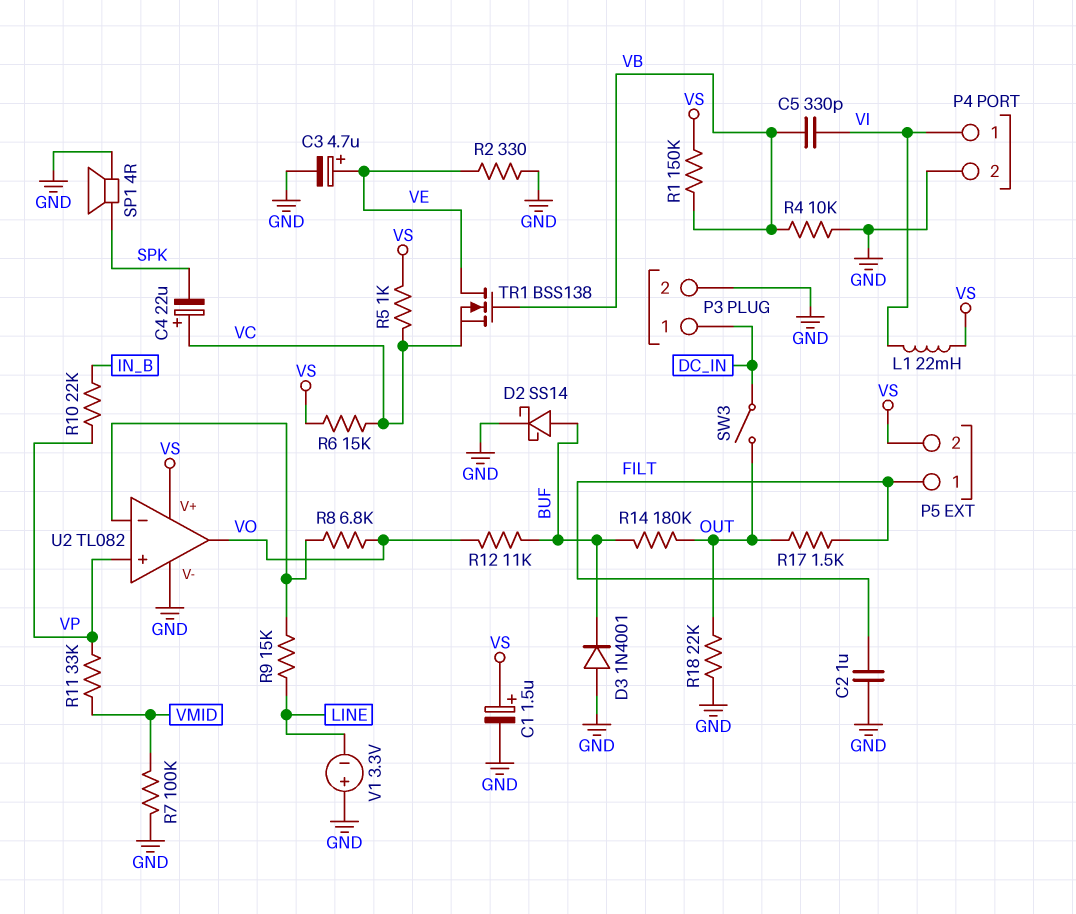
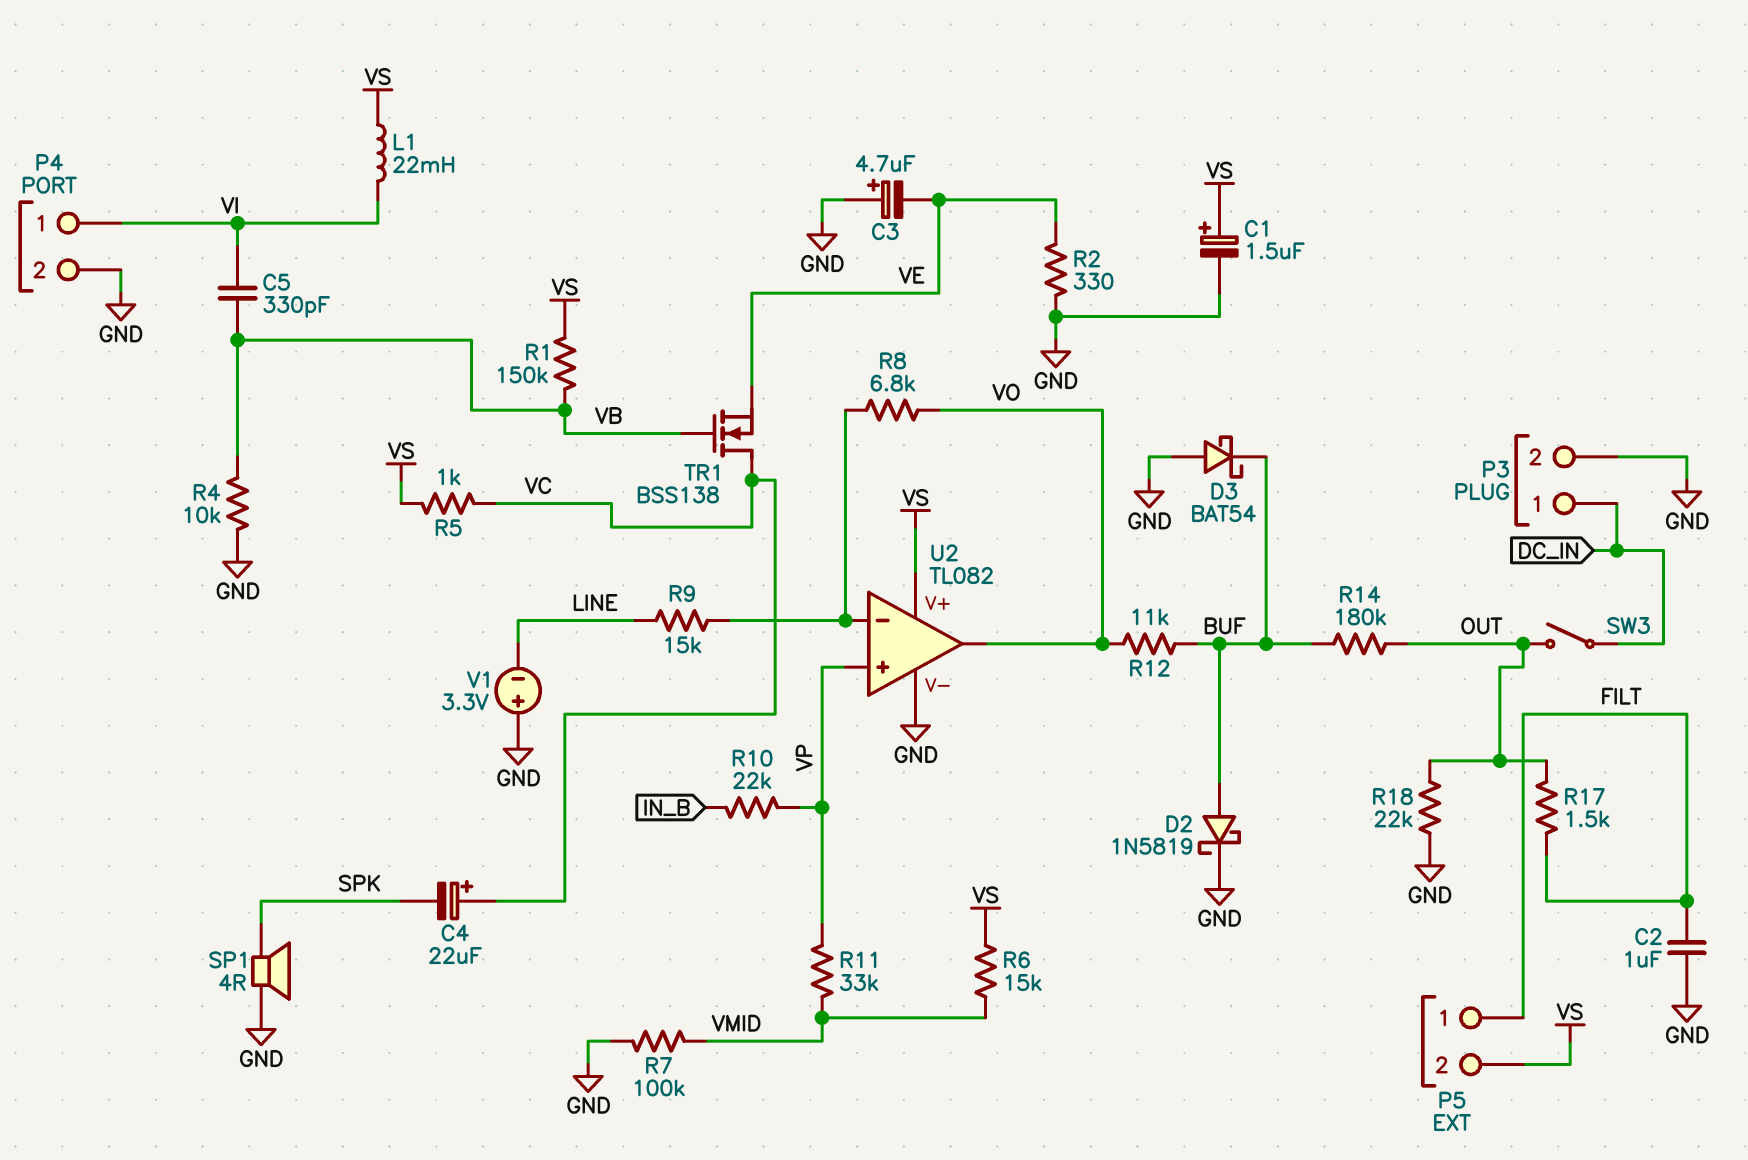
C3: 4.7uF (plus VE, minus GND) -> 4.7uF (plus GND, minus VE)
D2: schottky SS14 (A BUF, K GND) -> schottky 1N5819 (A BUF, K GND)
D3: diode 1N4001 (A GND, K BUF) -> schottky BAT54 (A GND, K BUF)
R6: 15k (VC, VS) -> 15k (VMID, VS)
TR1: NMOS BSS138 (G VB, D VE, S VC) -> NMOS BSS138 (G VB, D VC, S VE)

